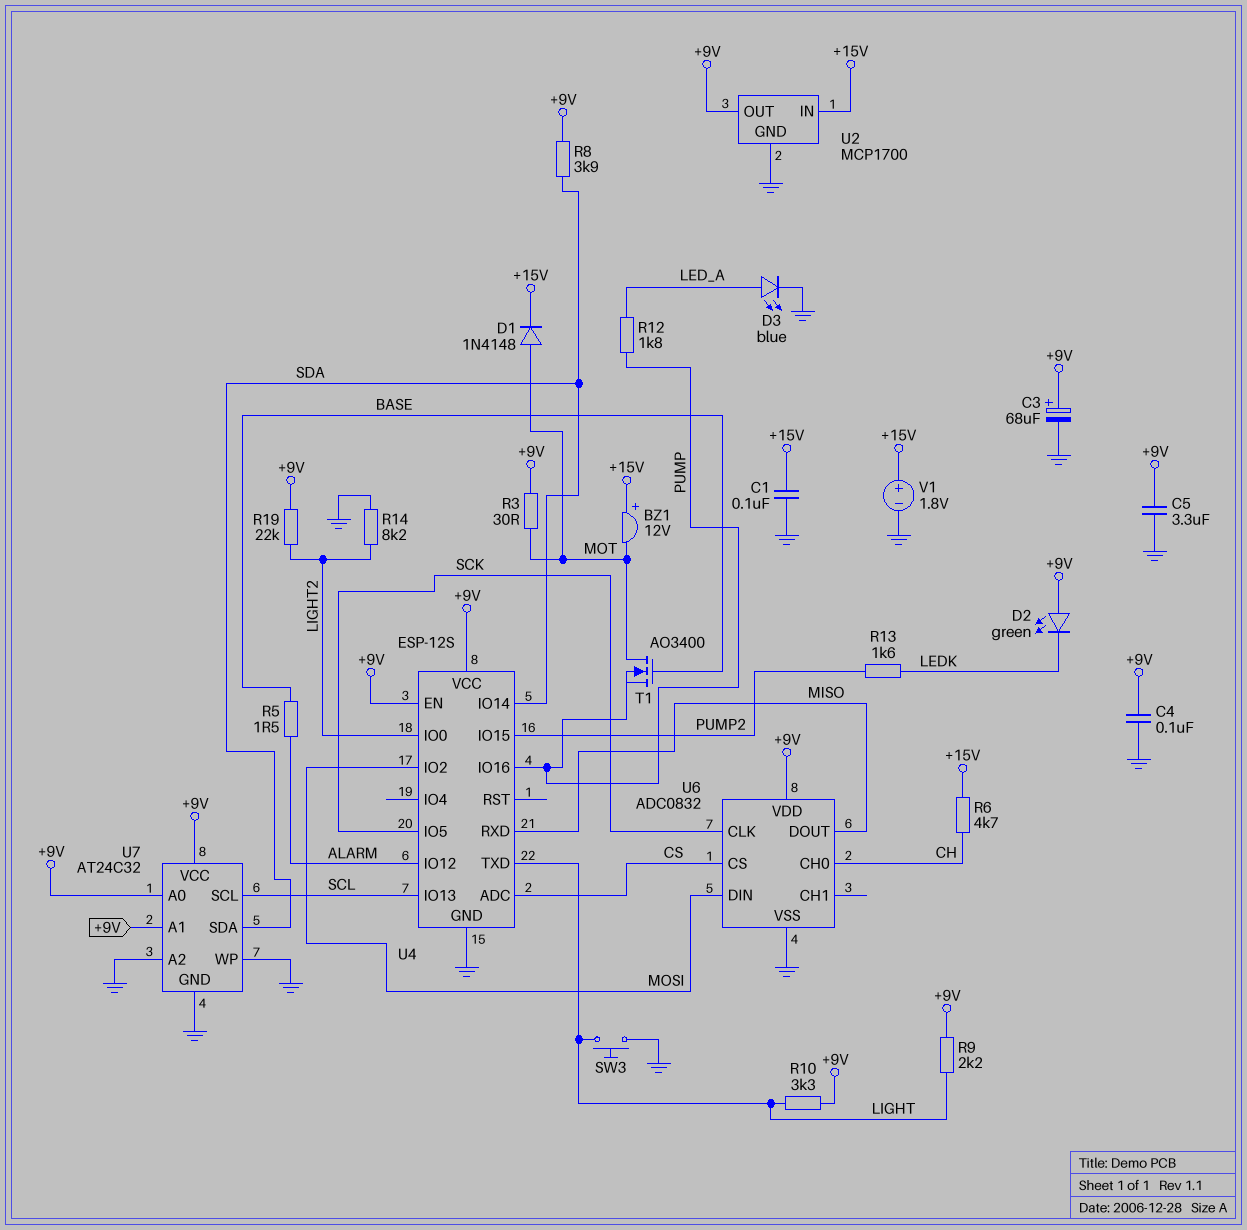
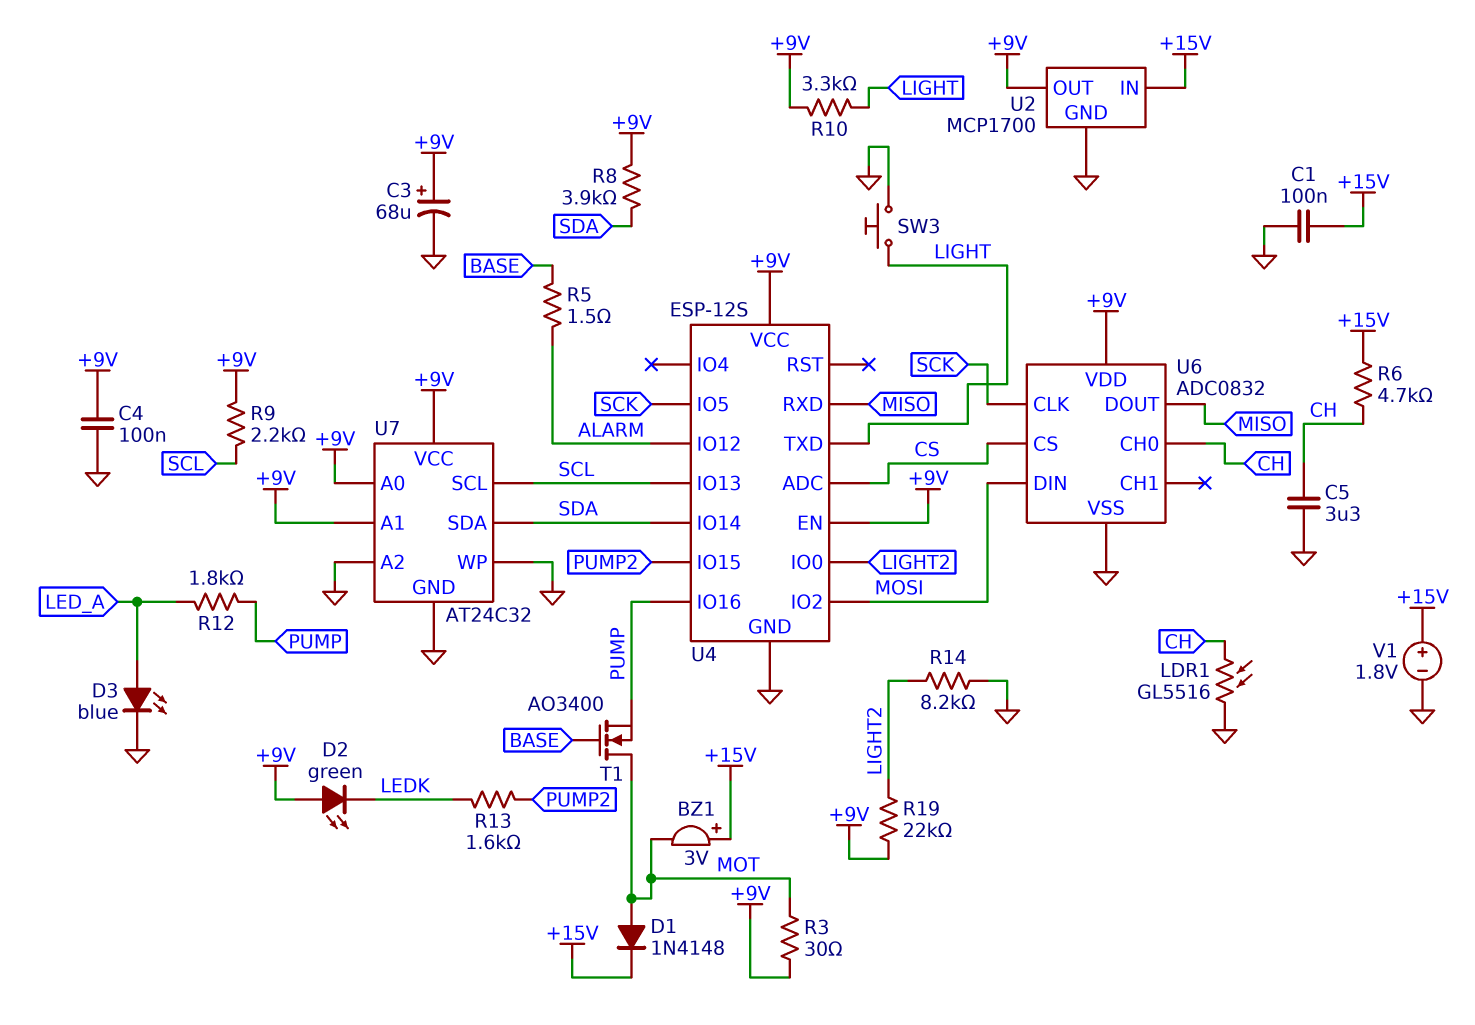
BZ1: buzzer 12V (plus +15V, minus MOT) -> buzzer 3V (plus +15V, minus MOT)
C5: 3.3uF (+9V, GND) -> 3.3uF (CH, GND)
LDR1: none -> GL5516 (CH, GND)
R9: 2.2k (+9V, LIGHT) -> 2.2k (+9V, SCL)

